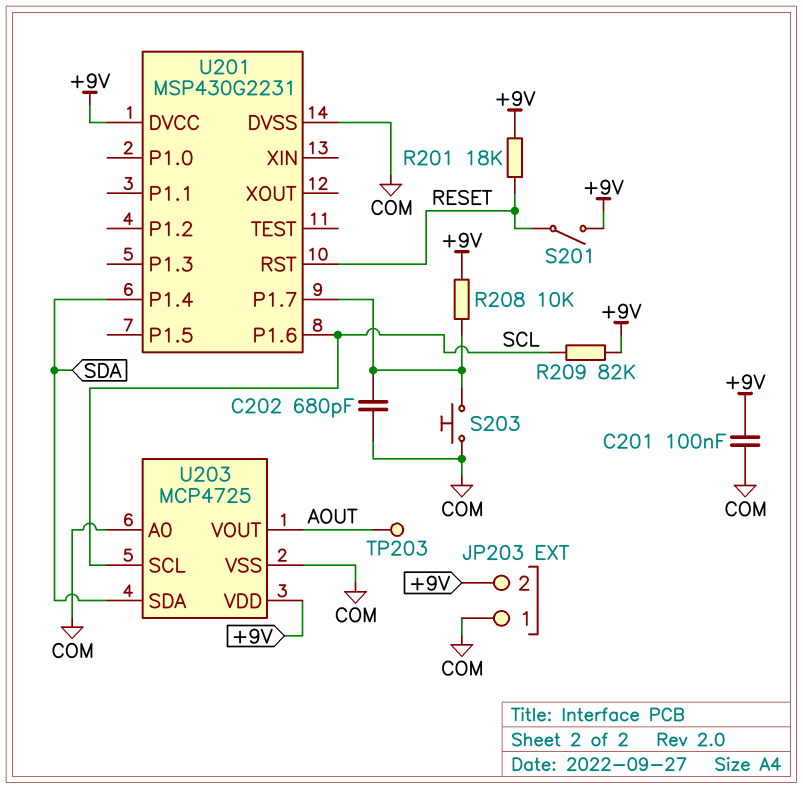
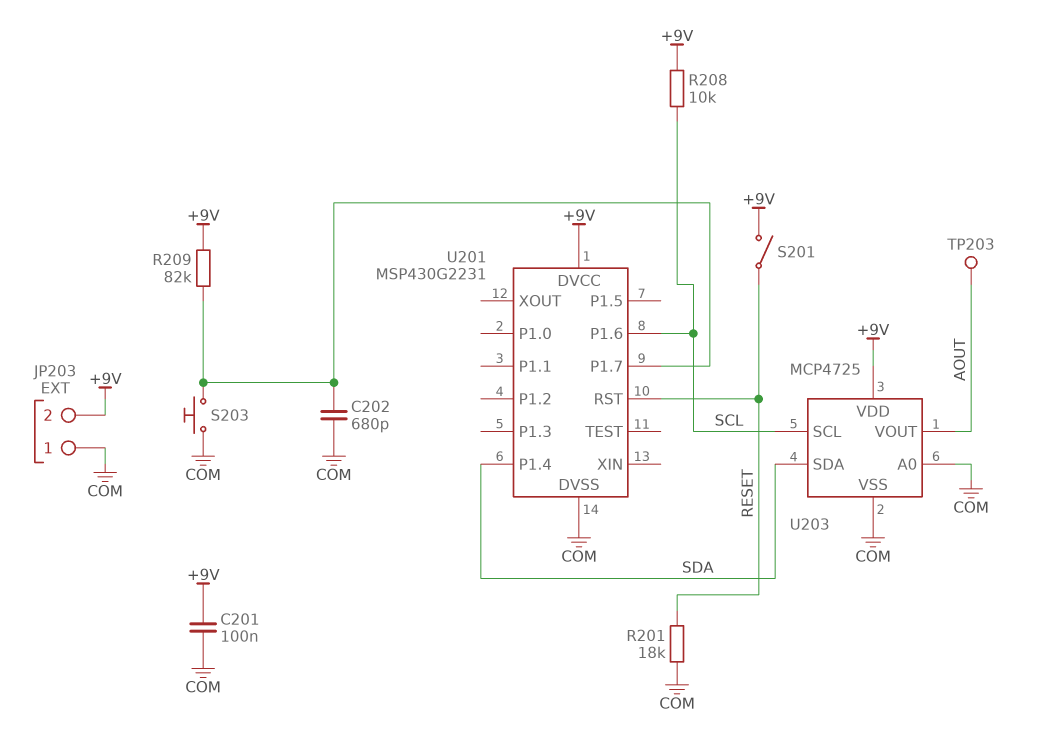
R201: 18k (+9V, RESET) -> 18k (COM, RESET)
R208: 10k (+9V, U201/P1.7) -> 10k (+9V, SCL)
R209: 82k (+9V, SCL) -> 82k (+9V, U201/P1.7)

